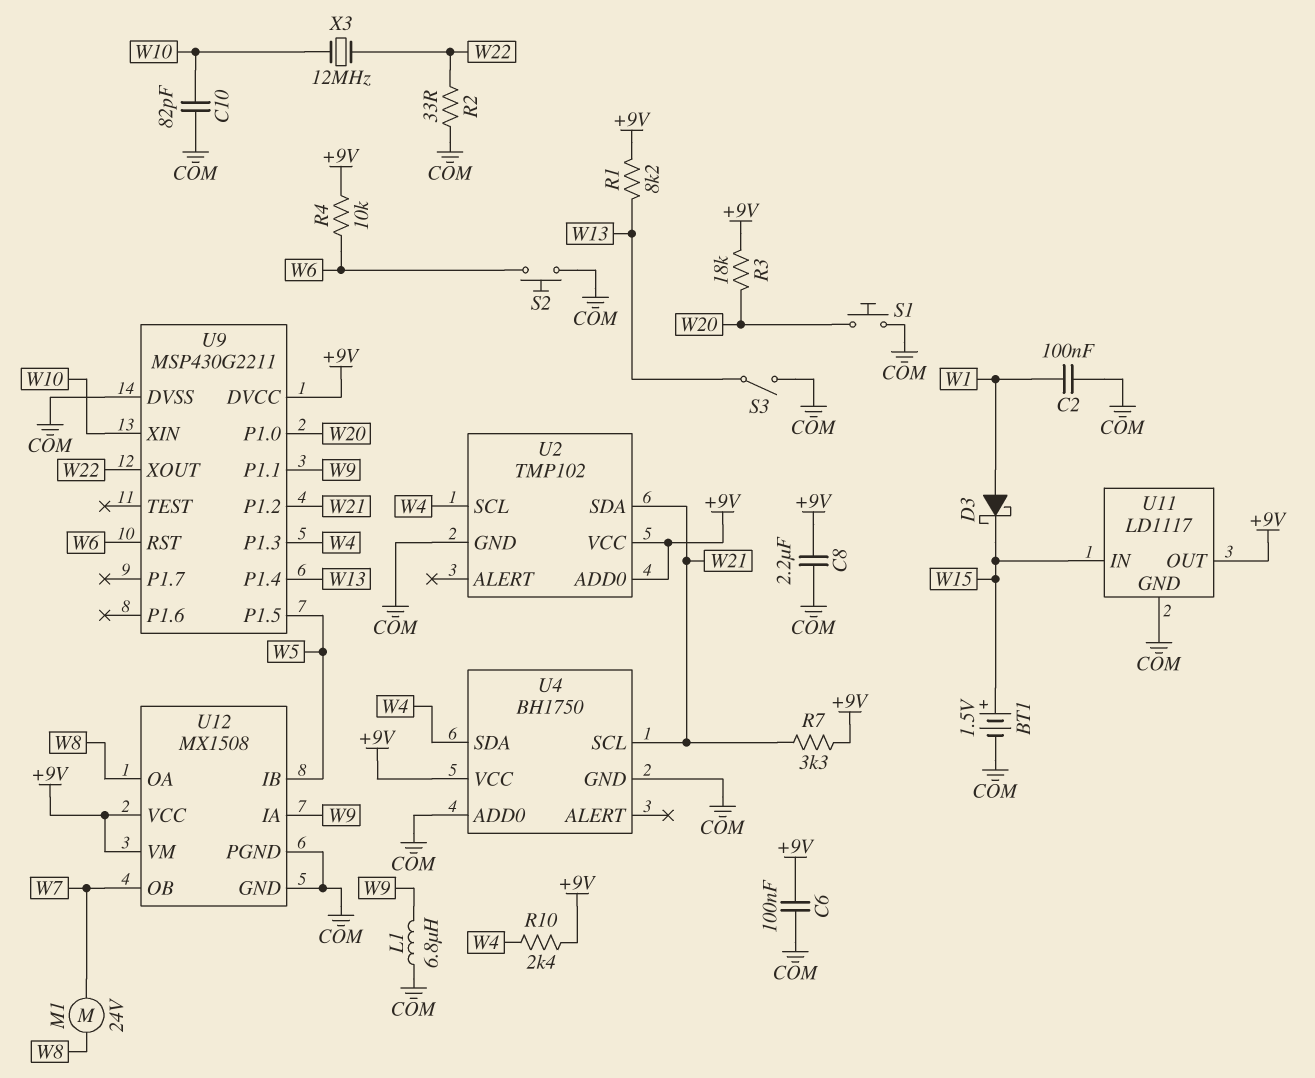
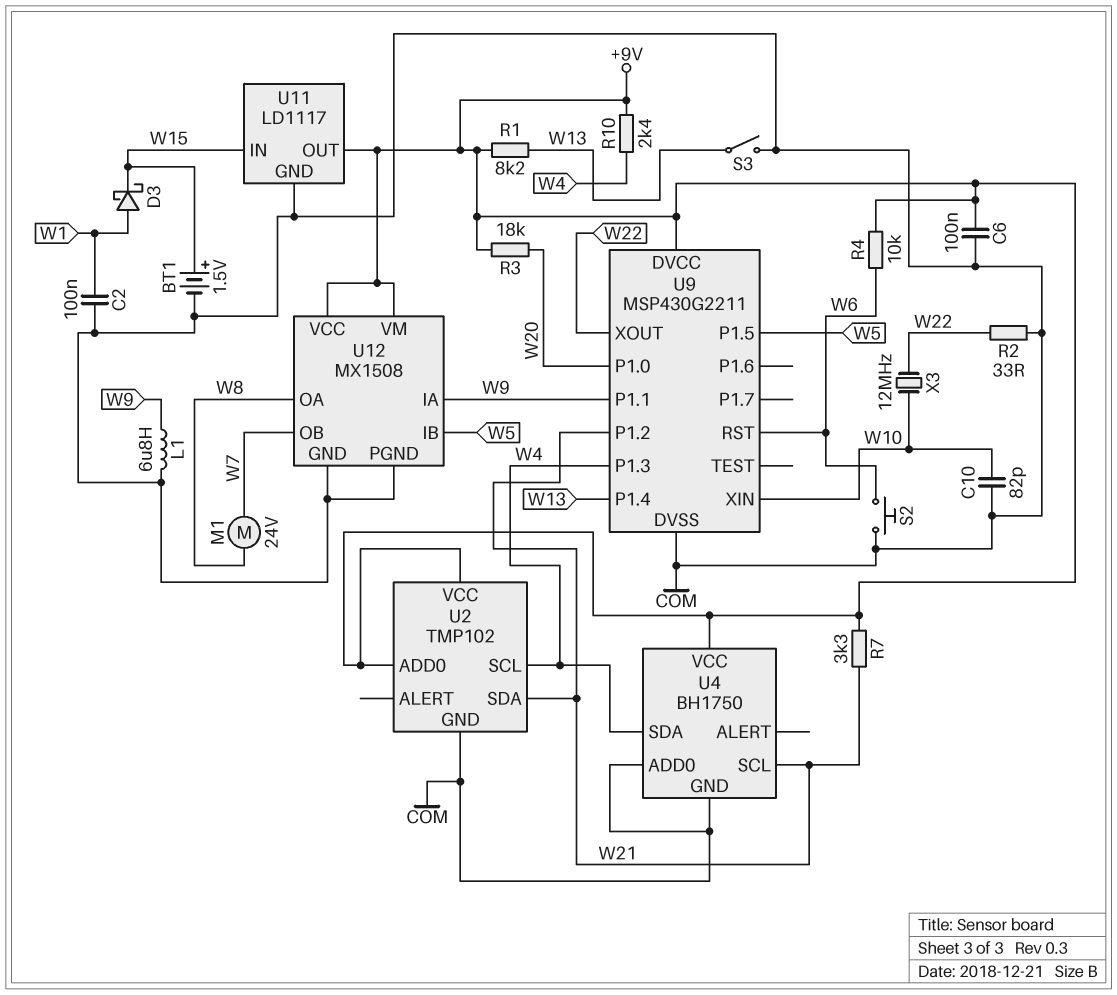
C8: 2.2uF (+9V, COM) -> none
S1: button (COM, W20) -> none

